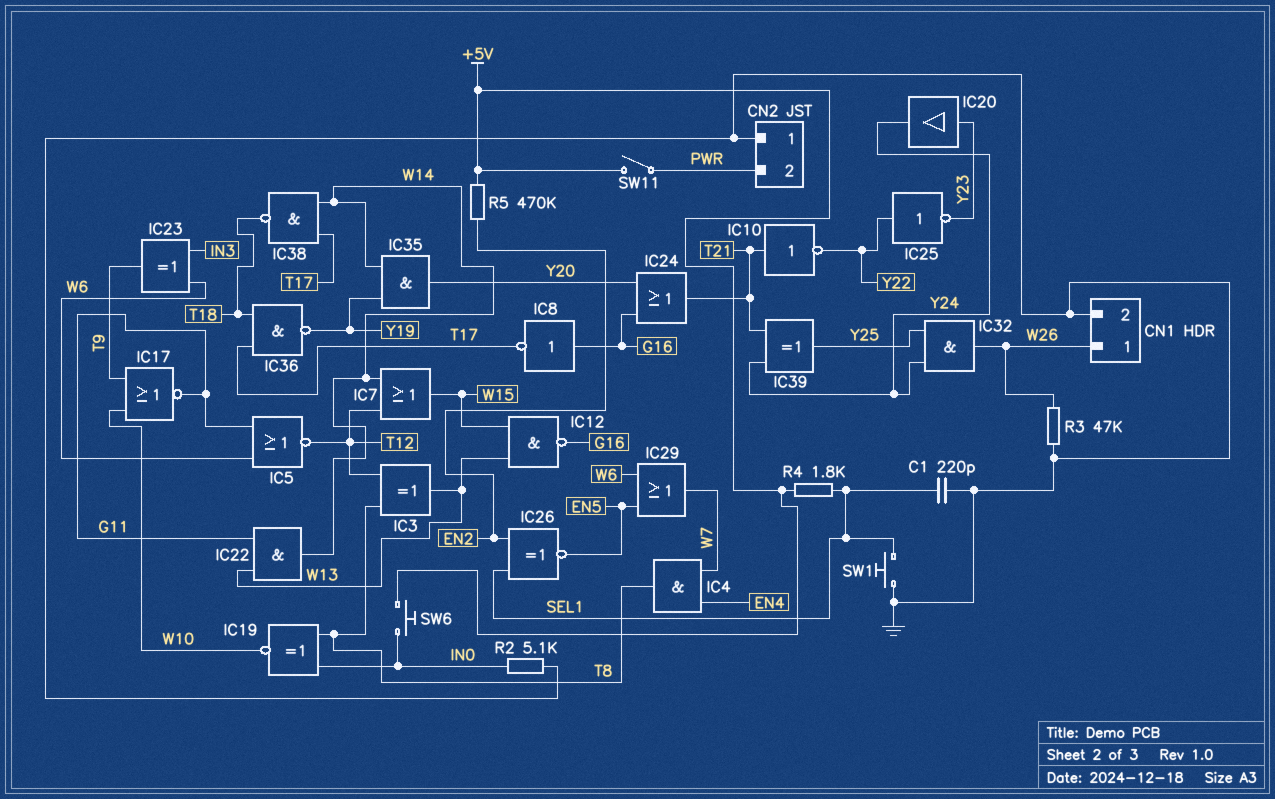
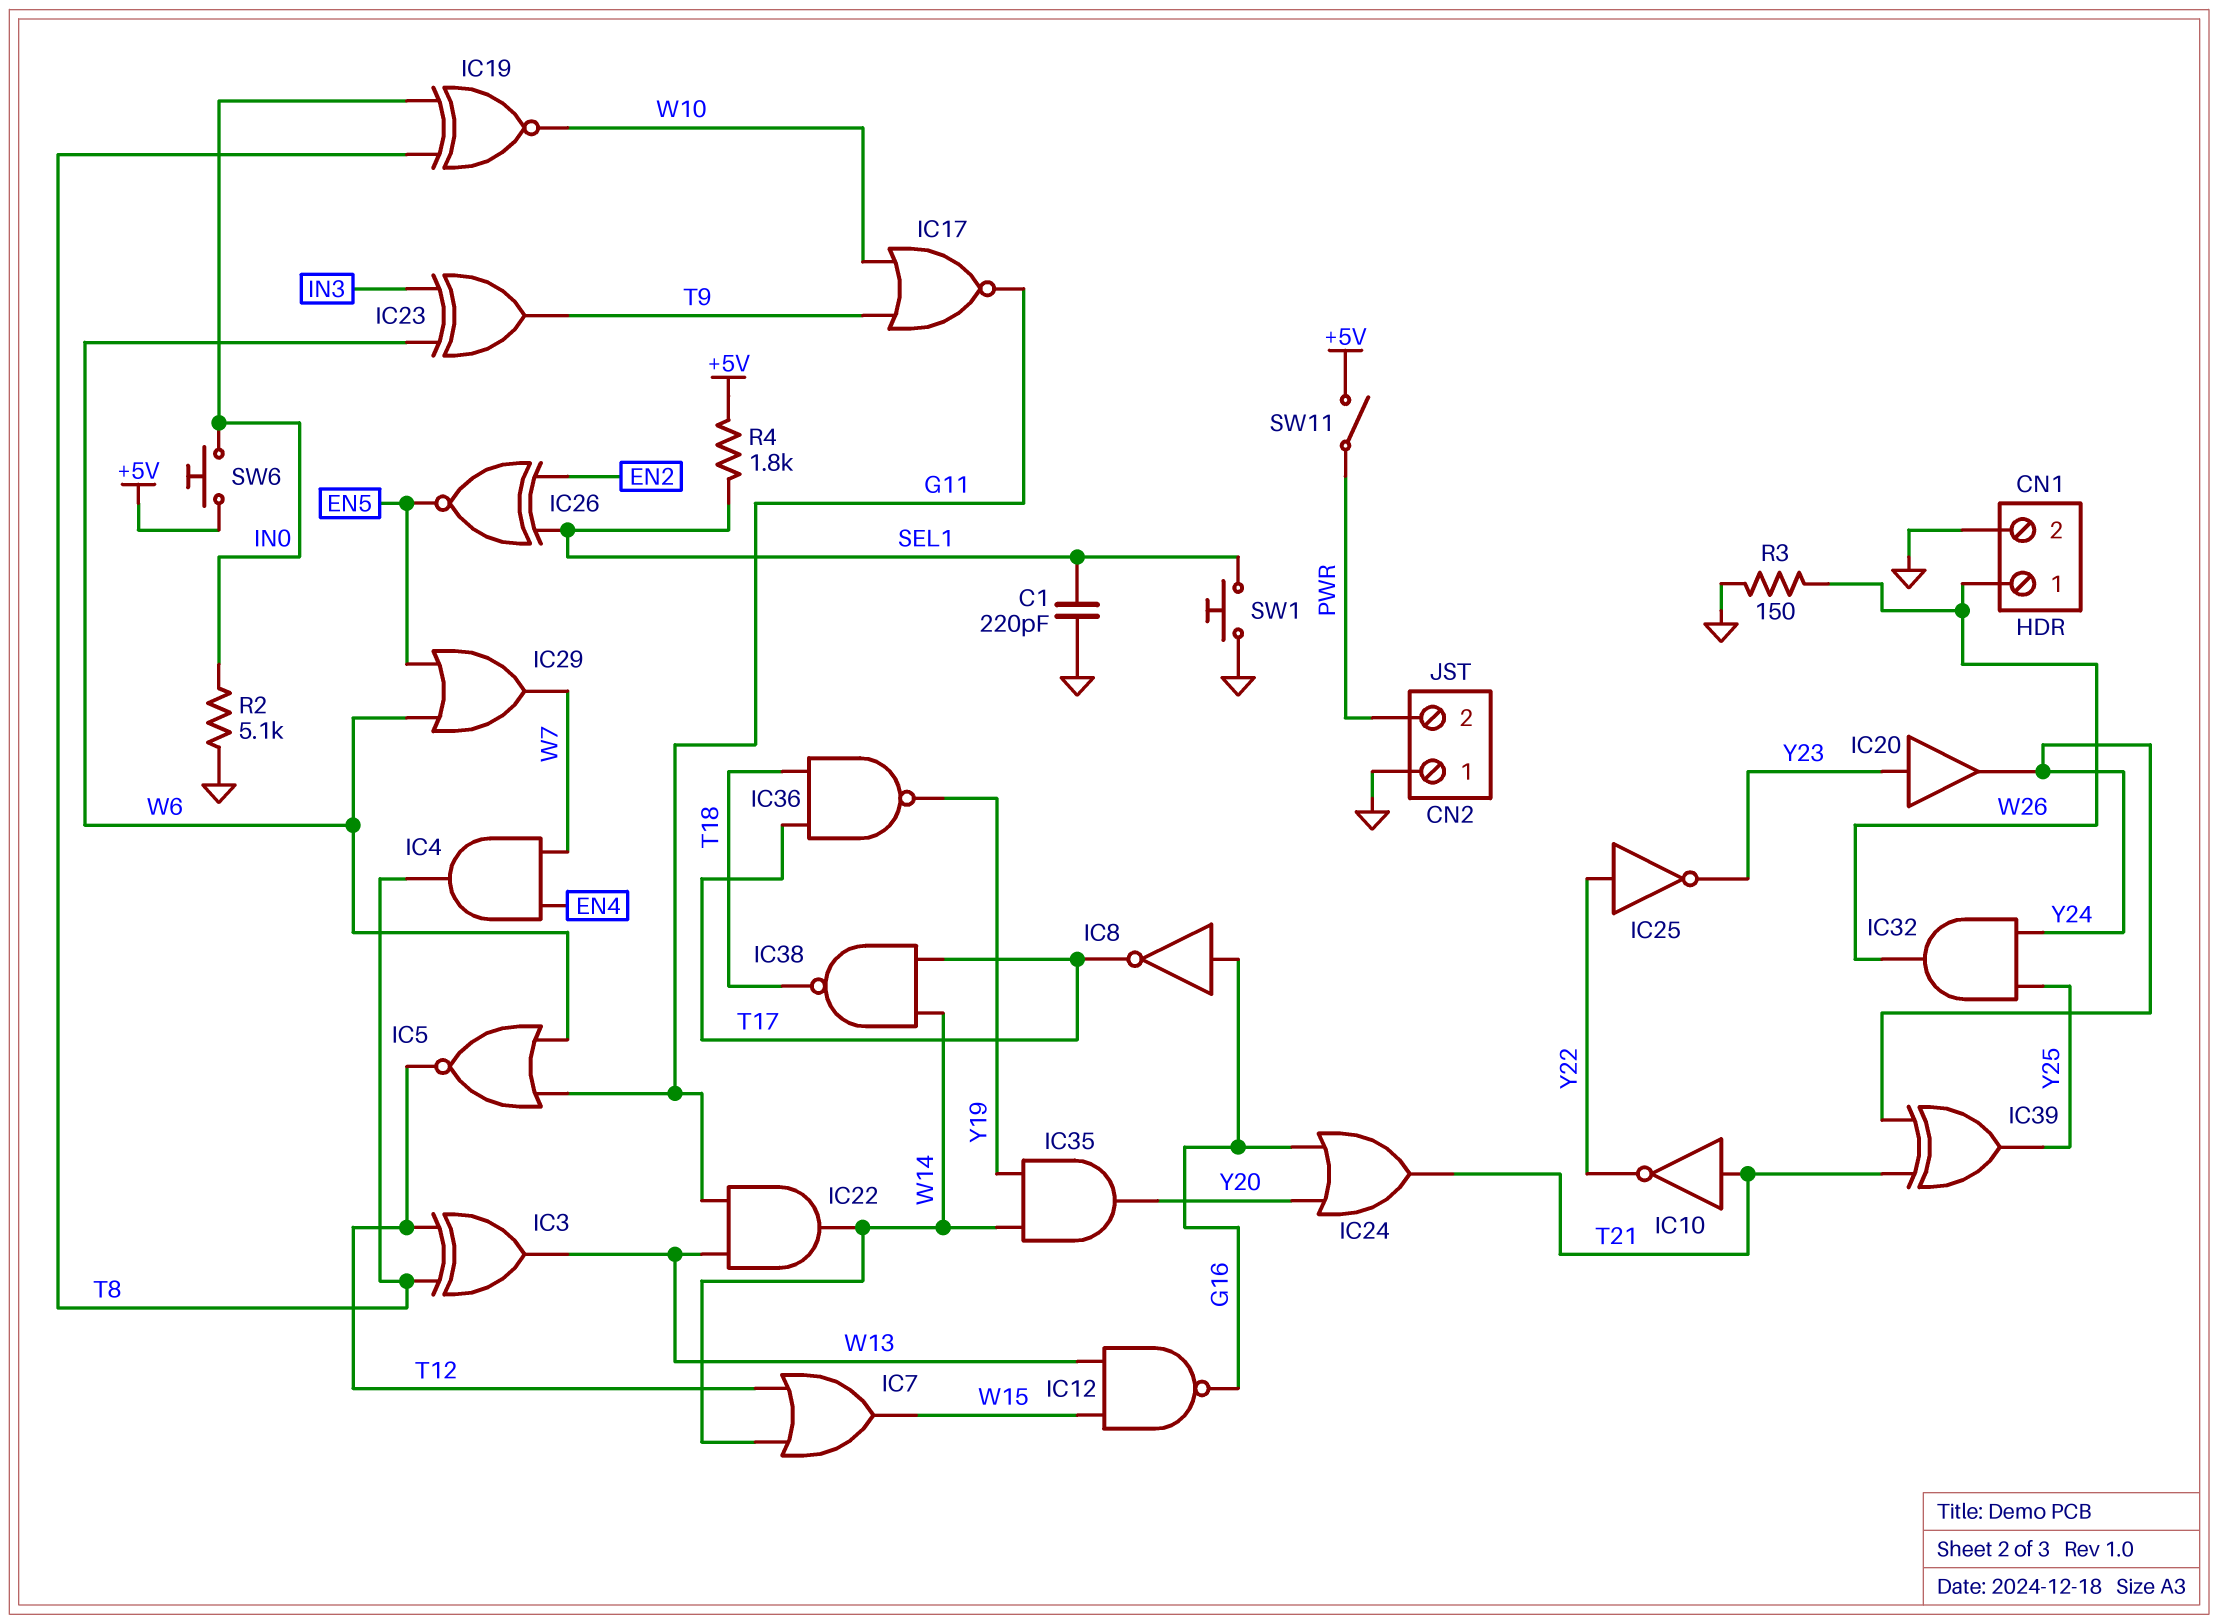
R3: 47k (GND, W26) -> 150 (GND, W26)
R5: 470k (+5V, EN2) -> none

